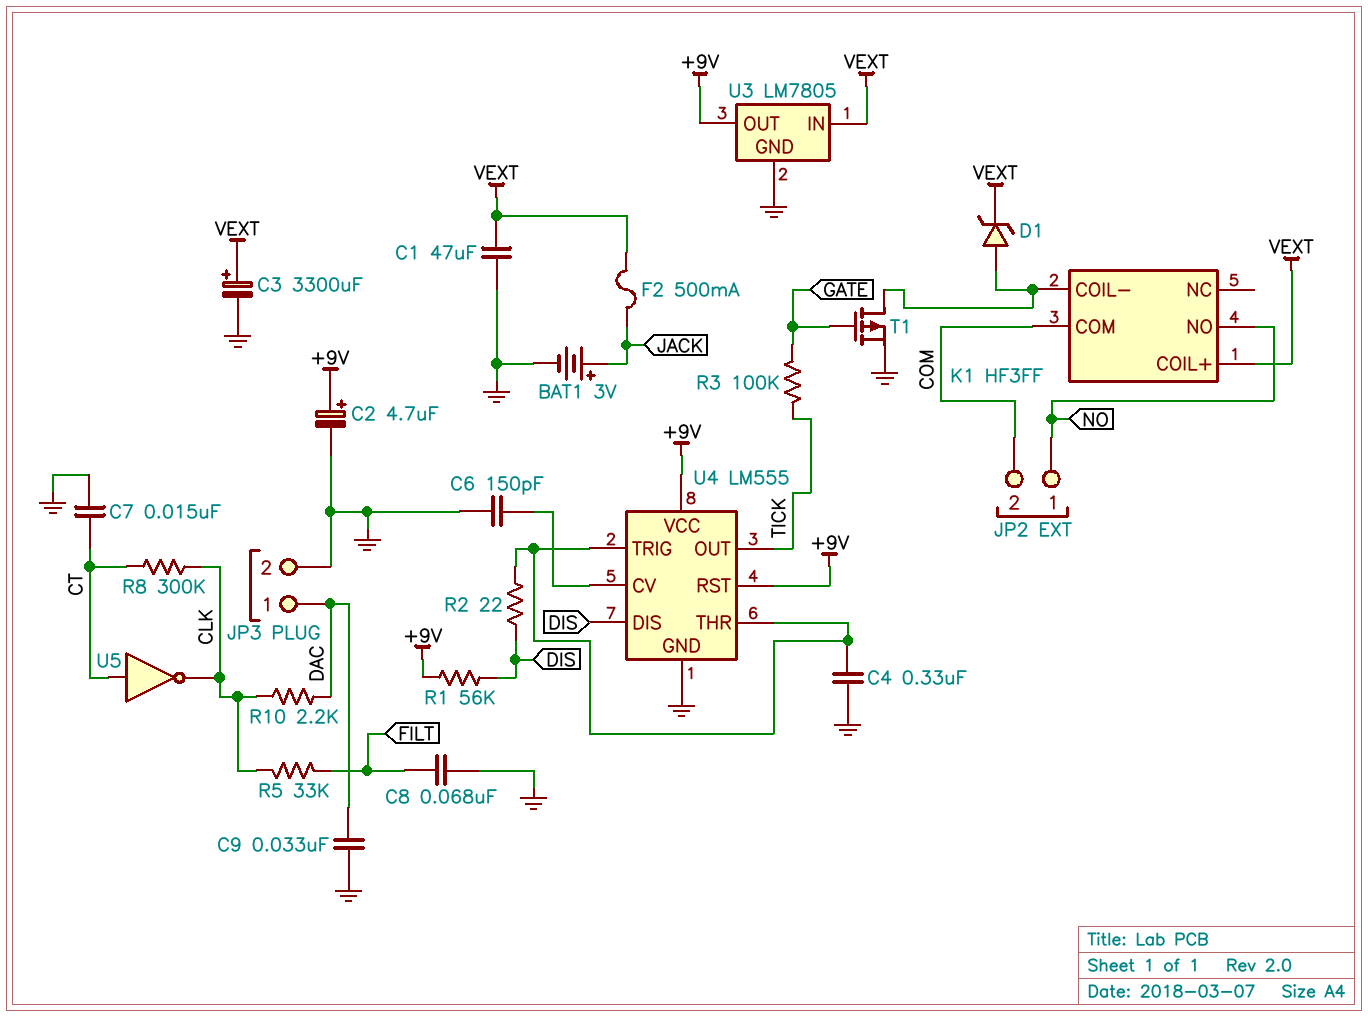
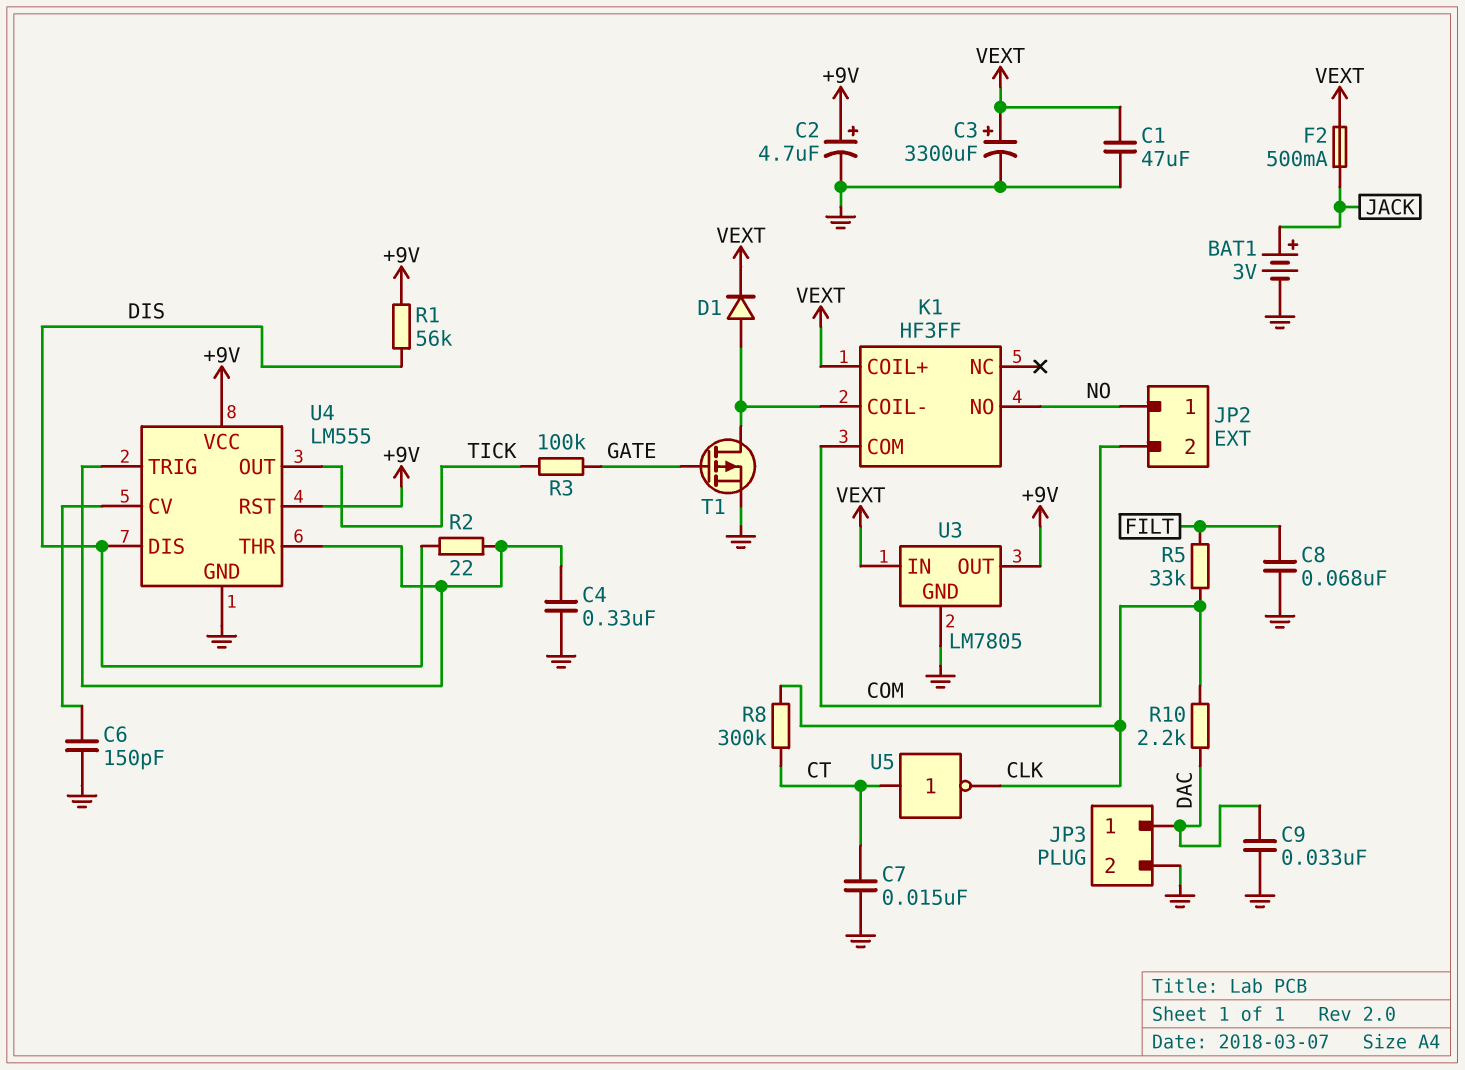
D1: zener (A K1/COIL-, K VEXT) -> diode (A K1/COIL-, K VEXT)

